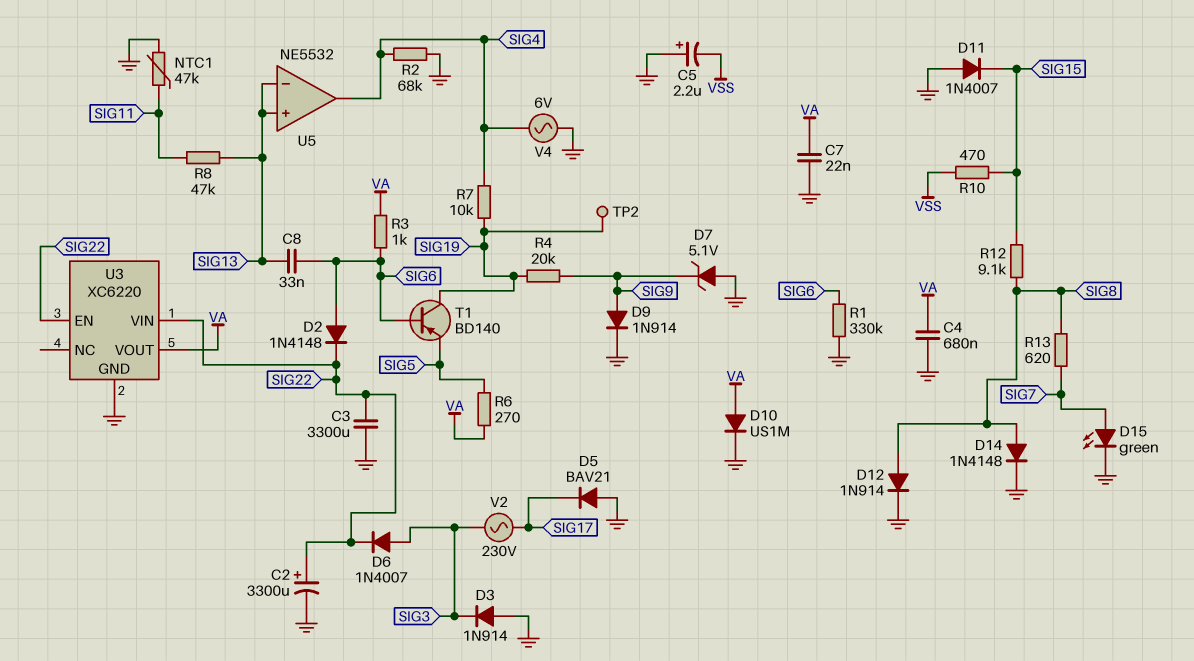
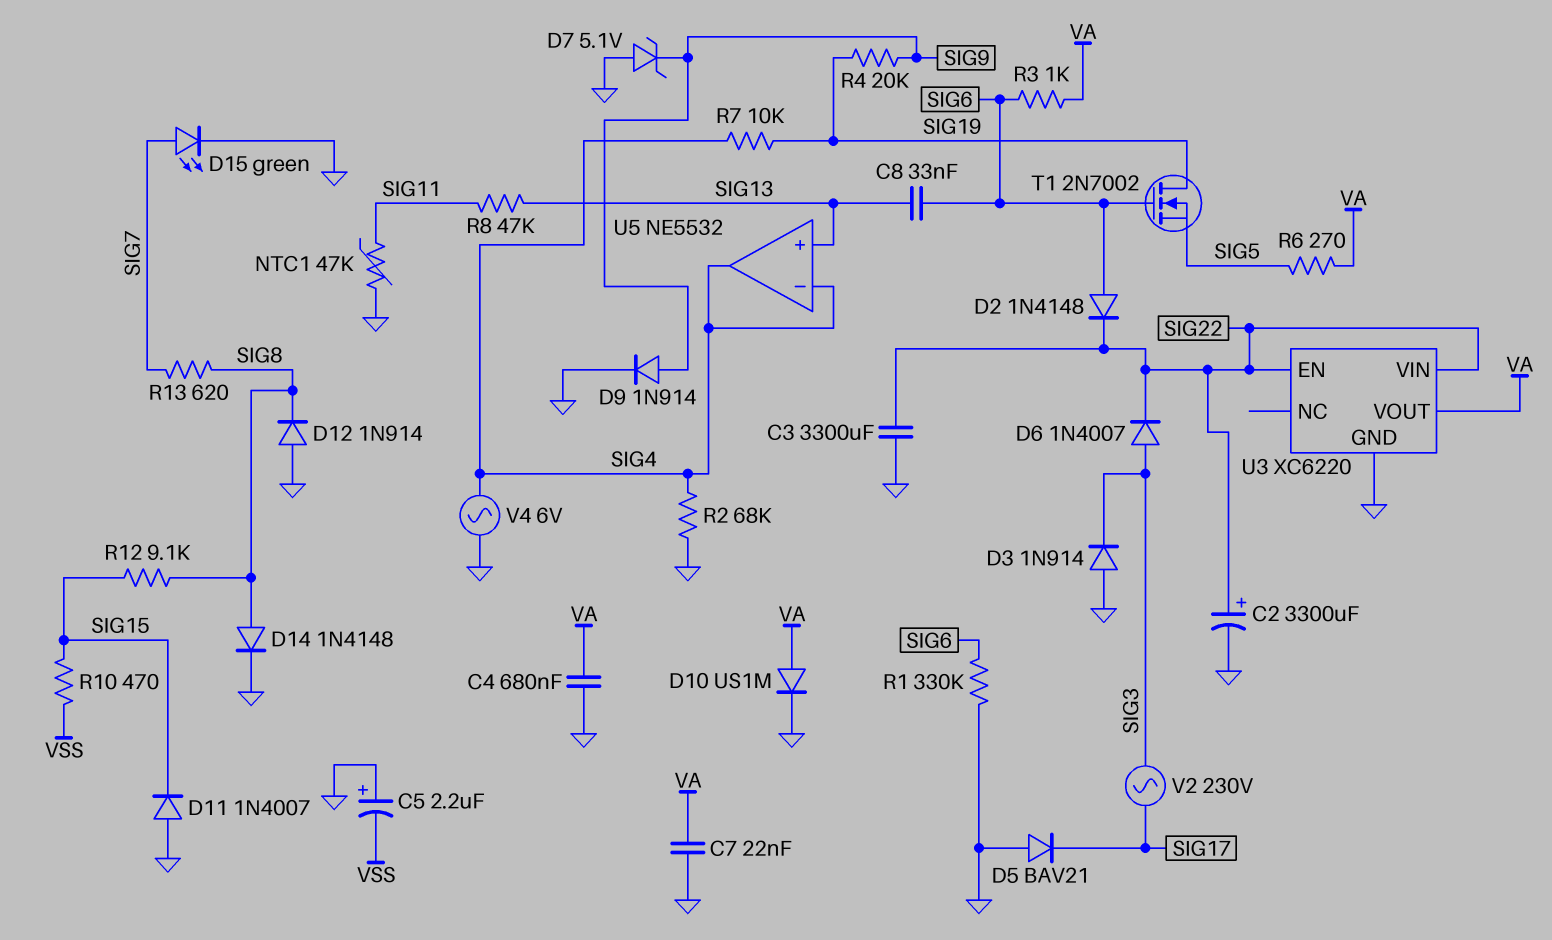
D12: diode 1N914 (A SIG8, K GND) -> diode 1N914 (A GND, K SIG8)
T1: PNP BD140 (B SIG6, C SIG19, E SIG5) -> NMOS 2N7002 (G SIG6, D SIG19, S SIG5)
TP2: test point (SIG19) -> none
U5 pin in-: SIG13 -> SIG4

